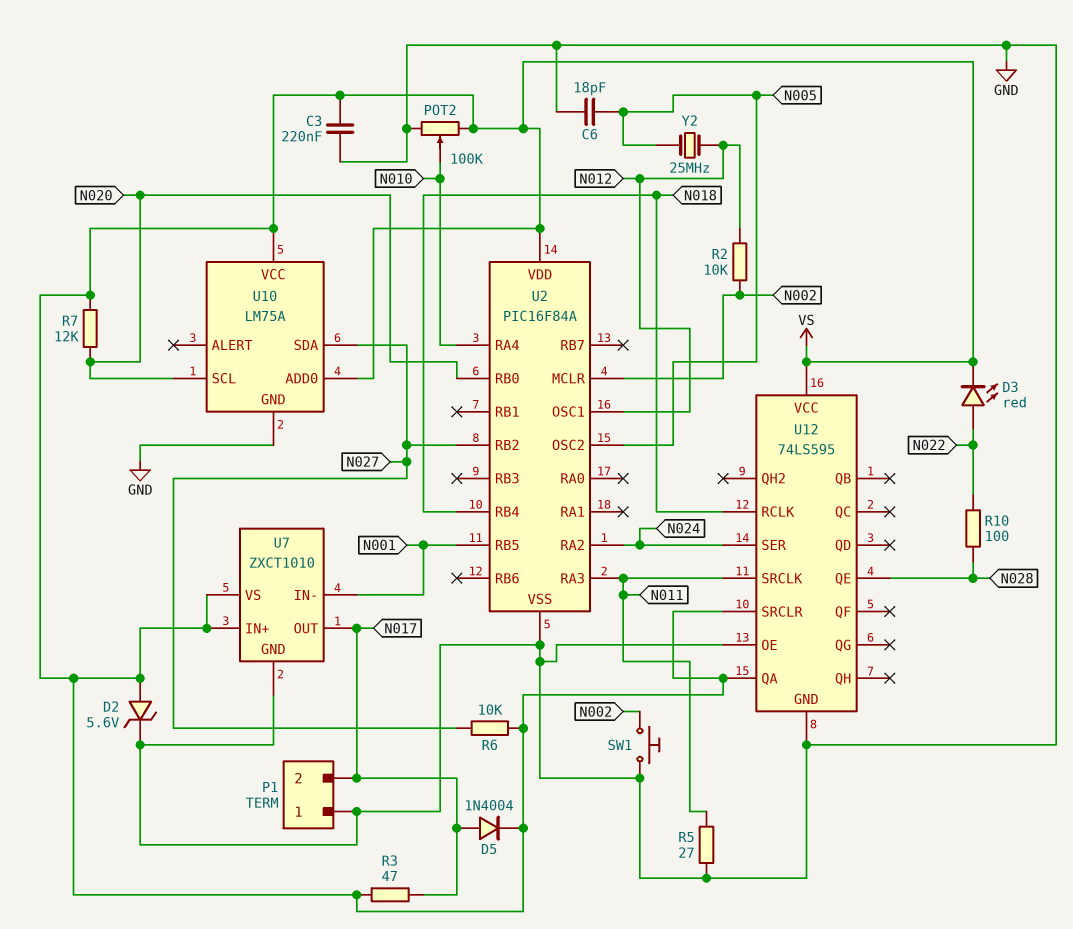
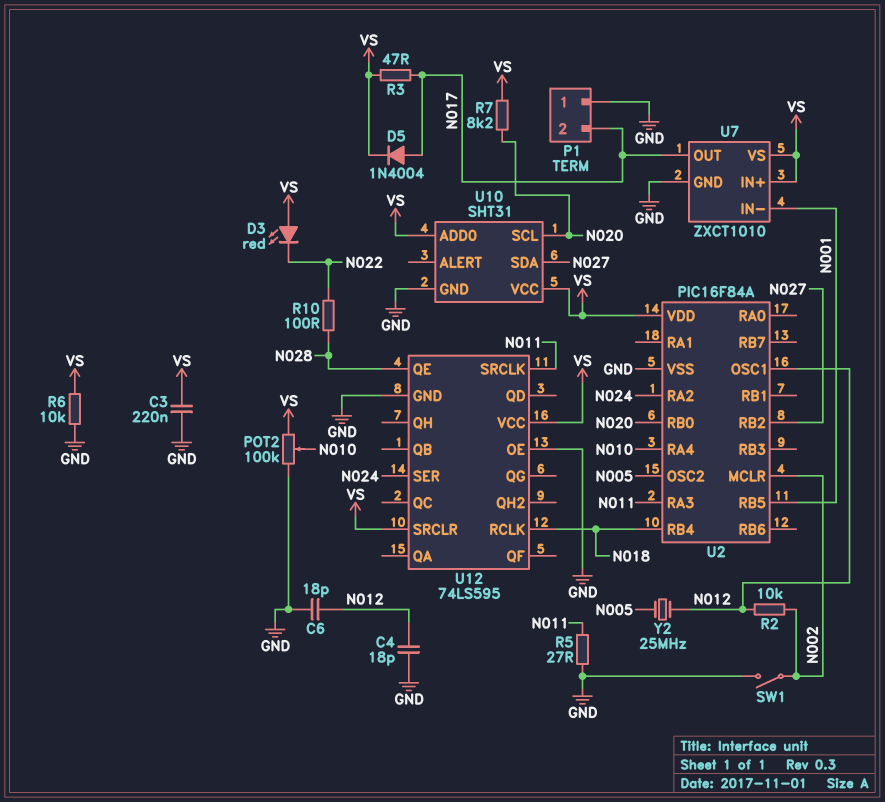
C4: none -> 18pF (GND, N012)
C6: 18pF (GND, N005) -> 18pF (GND, N012)
D2: zener 5.6V (A VS, K GND) -> none
D3: LED red (A N022, K VS) -> LED red (A VS, K N022)
R6: 10k (N027, VS) -> 10k (GND, VS)
R7: 12k (N020, VS) -> 8.2k (N020, VS)
SW1: button (GND, N002) -> switch (GND, N002)
U10: LM75A -> SHT31
U12 pin QA: VS -> none

